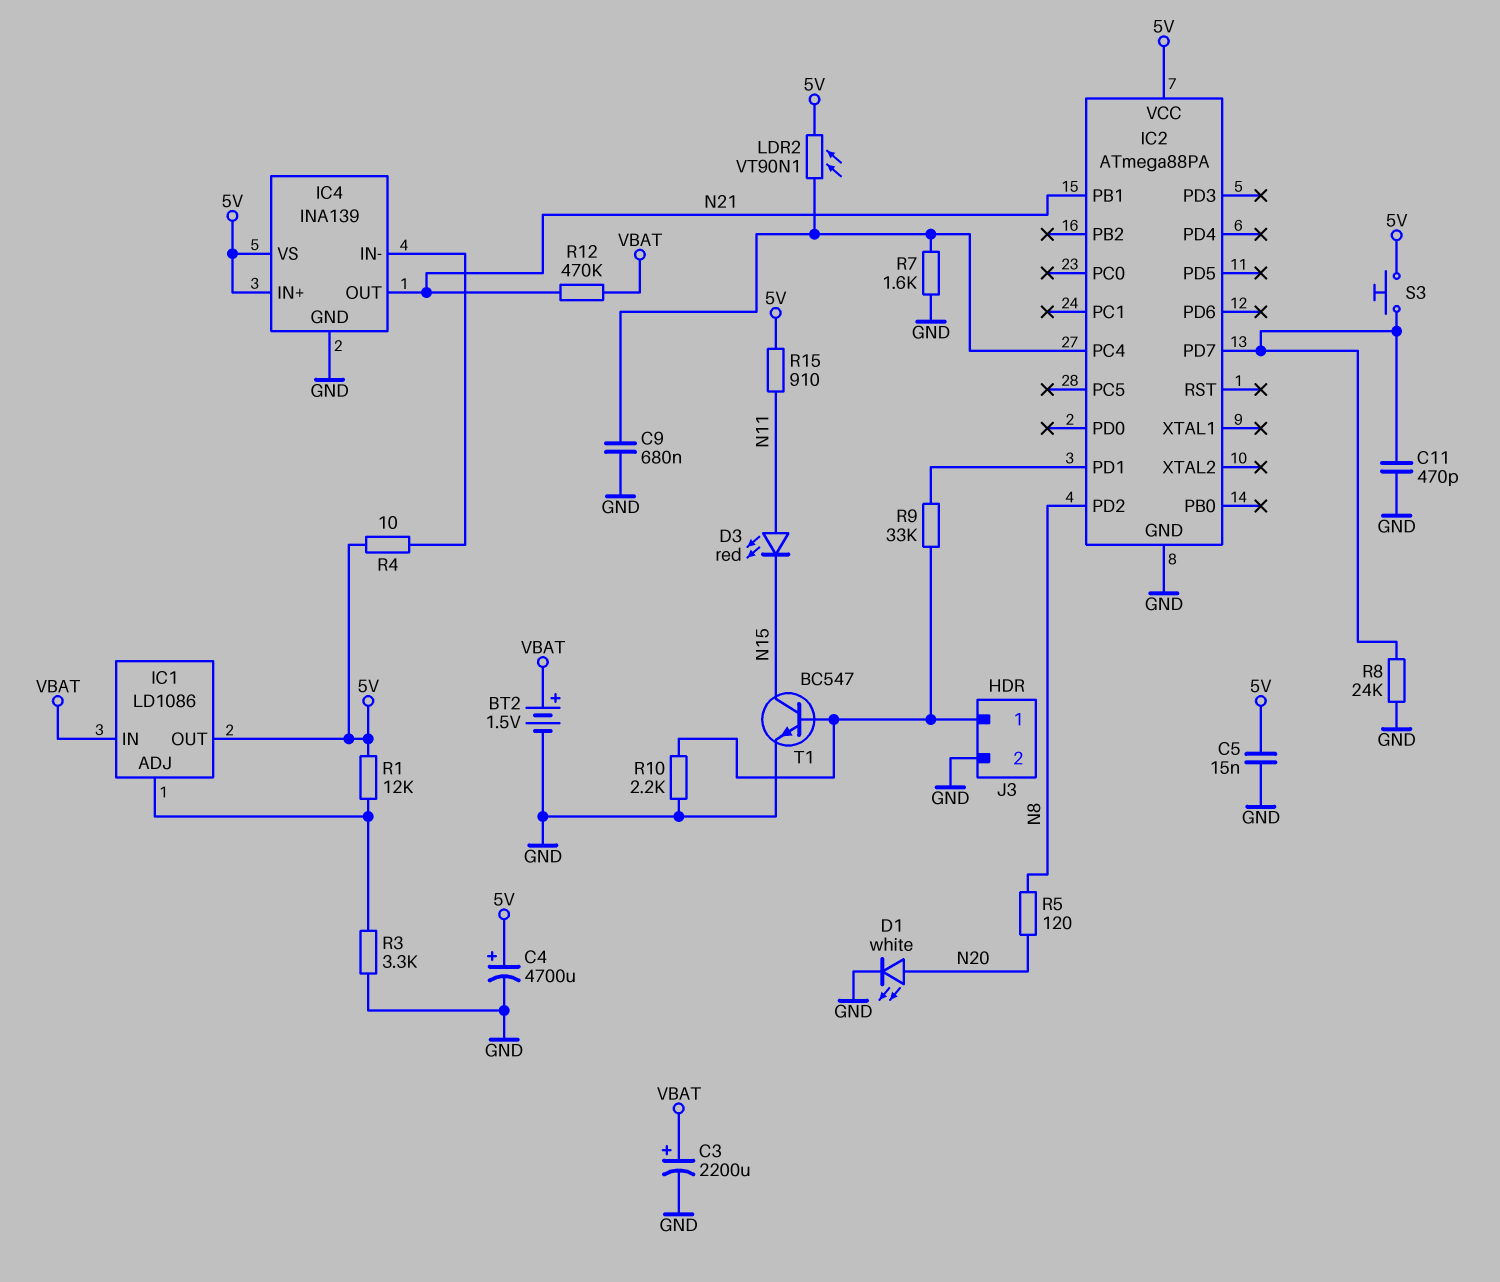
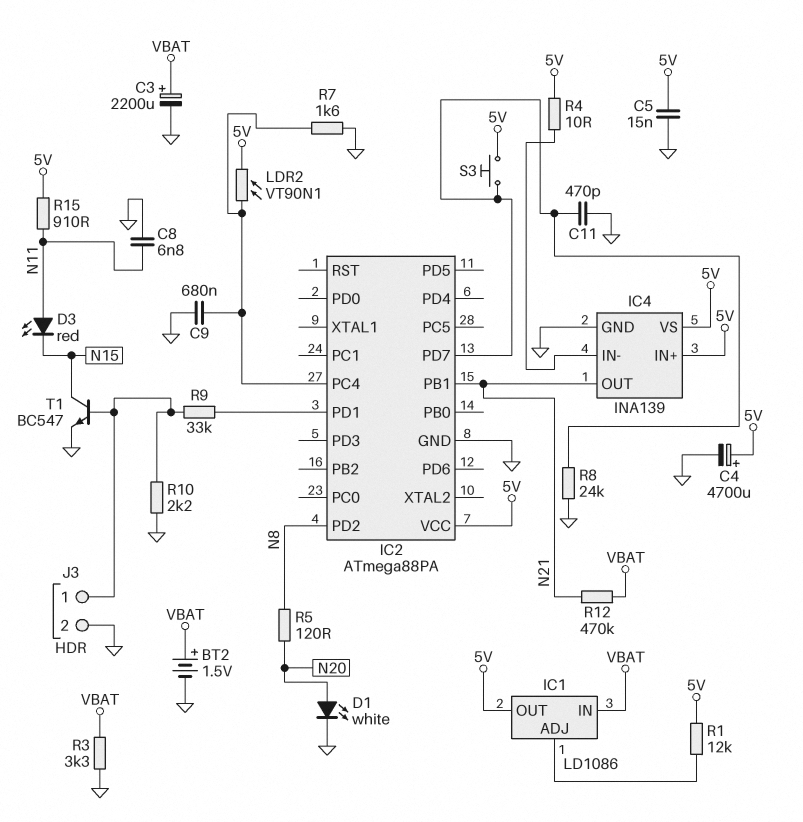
C8: none -> 6.8nF (GND, N11)
R3: 3.3k (GND, IC1/ADJ) -> 3.3k (GND, VBAT)

